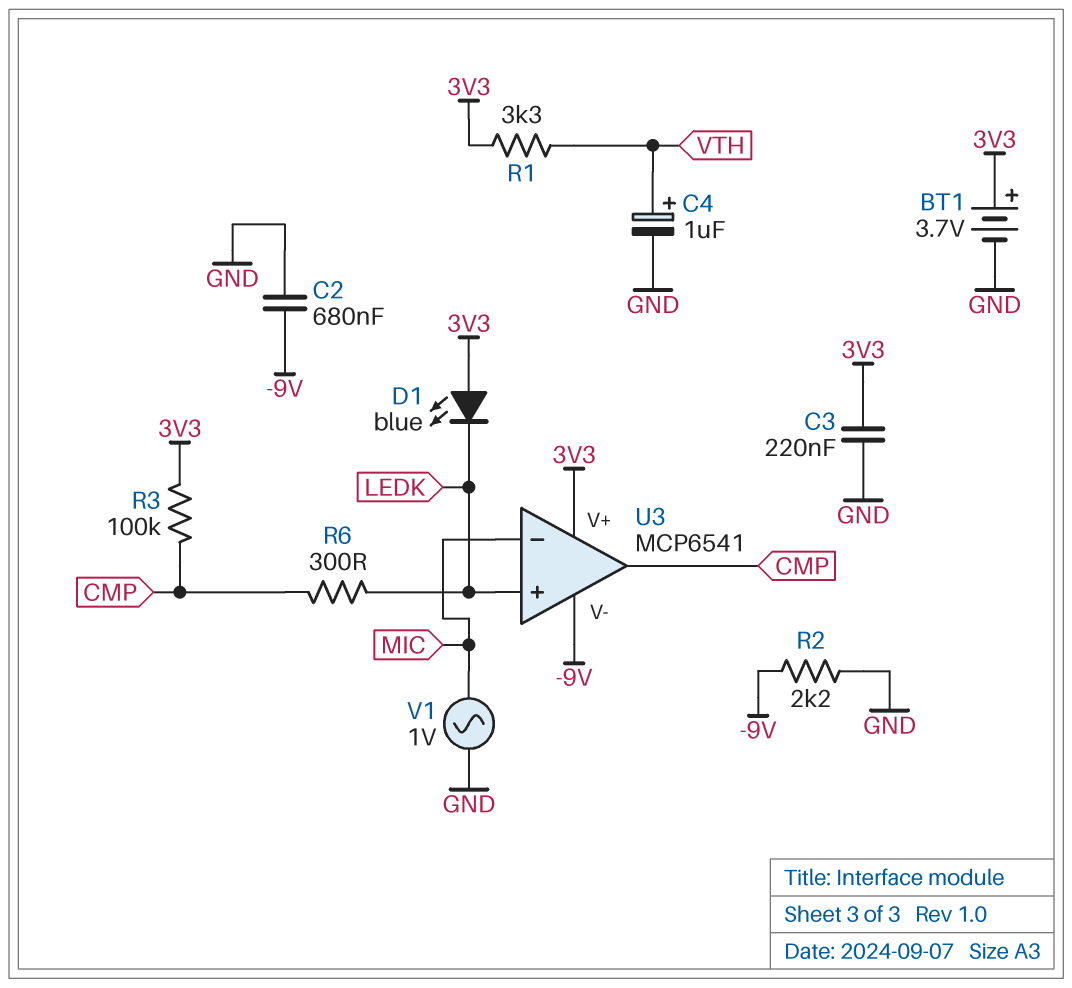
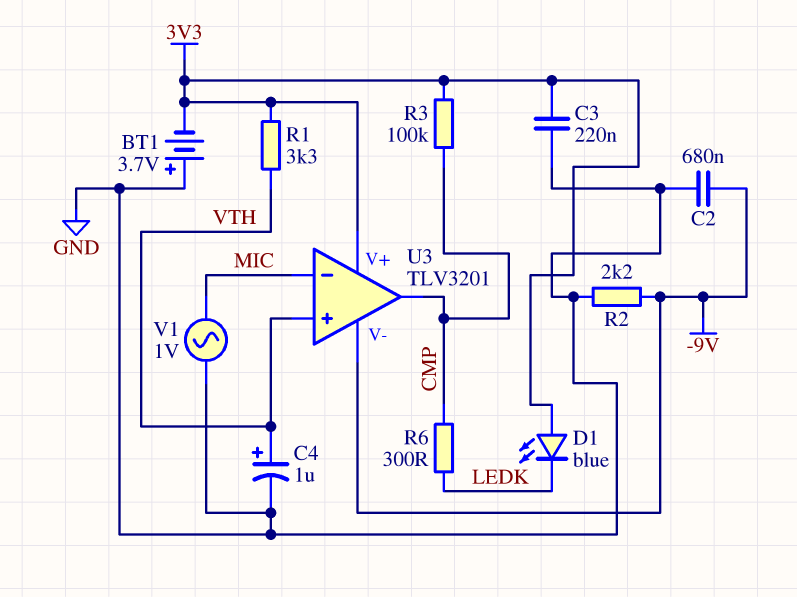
BT1: 3.7V (plus 3V3, minus GND) -> 3.7V (plus GND, minus 3V3)
U3: MCP6541 -> TLV3201
U3 pin in+: LEDK -> VTH

